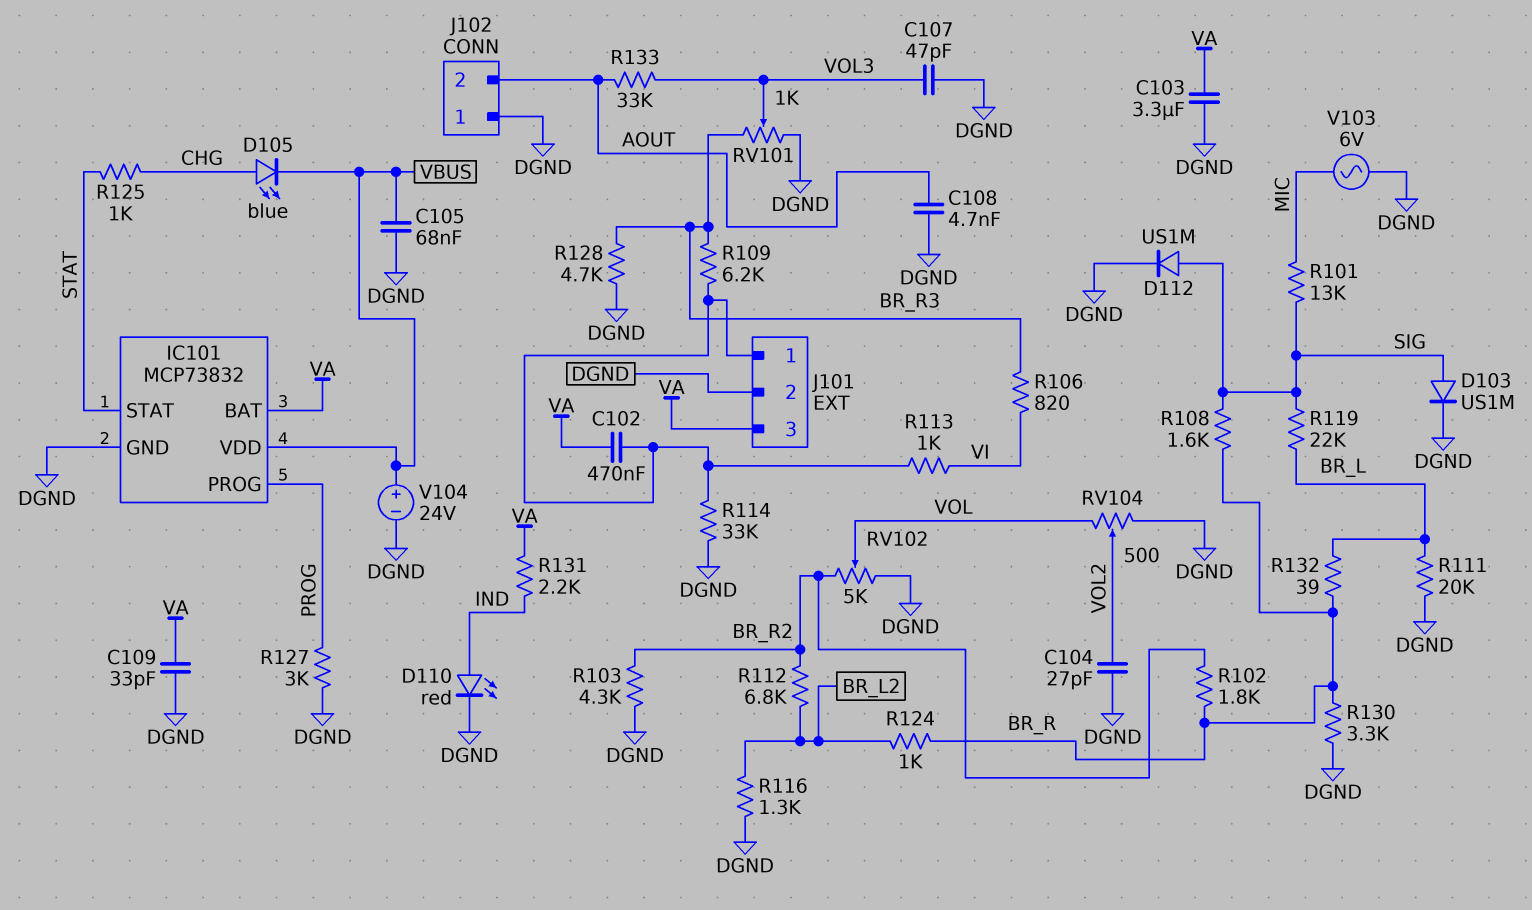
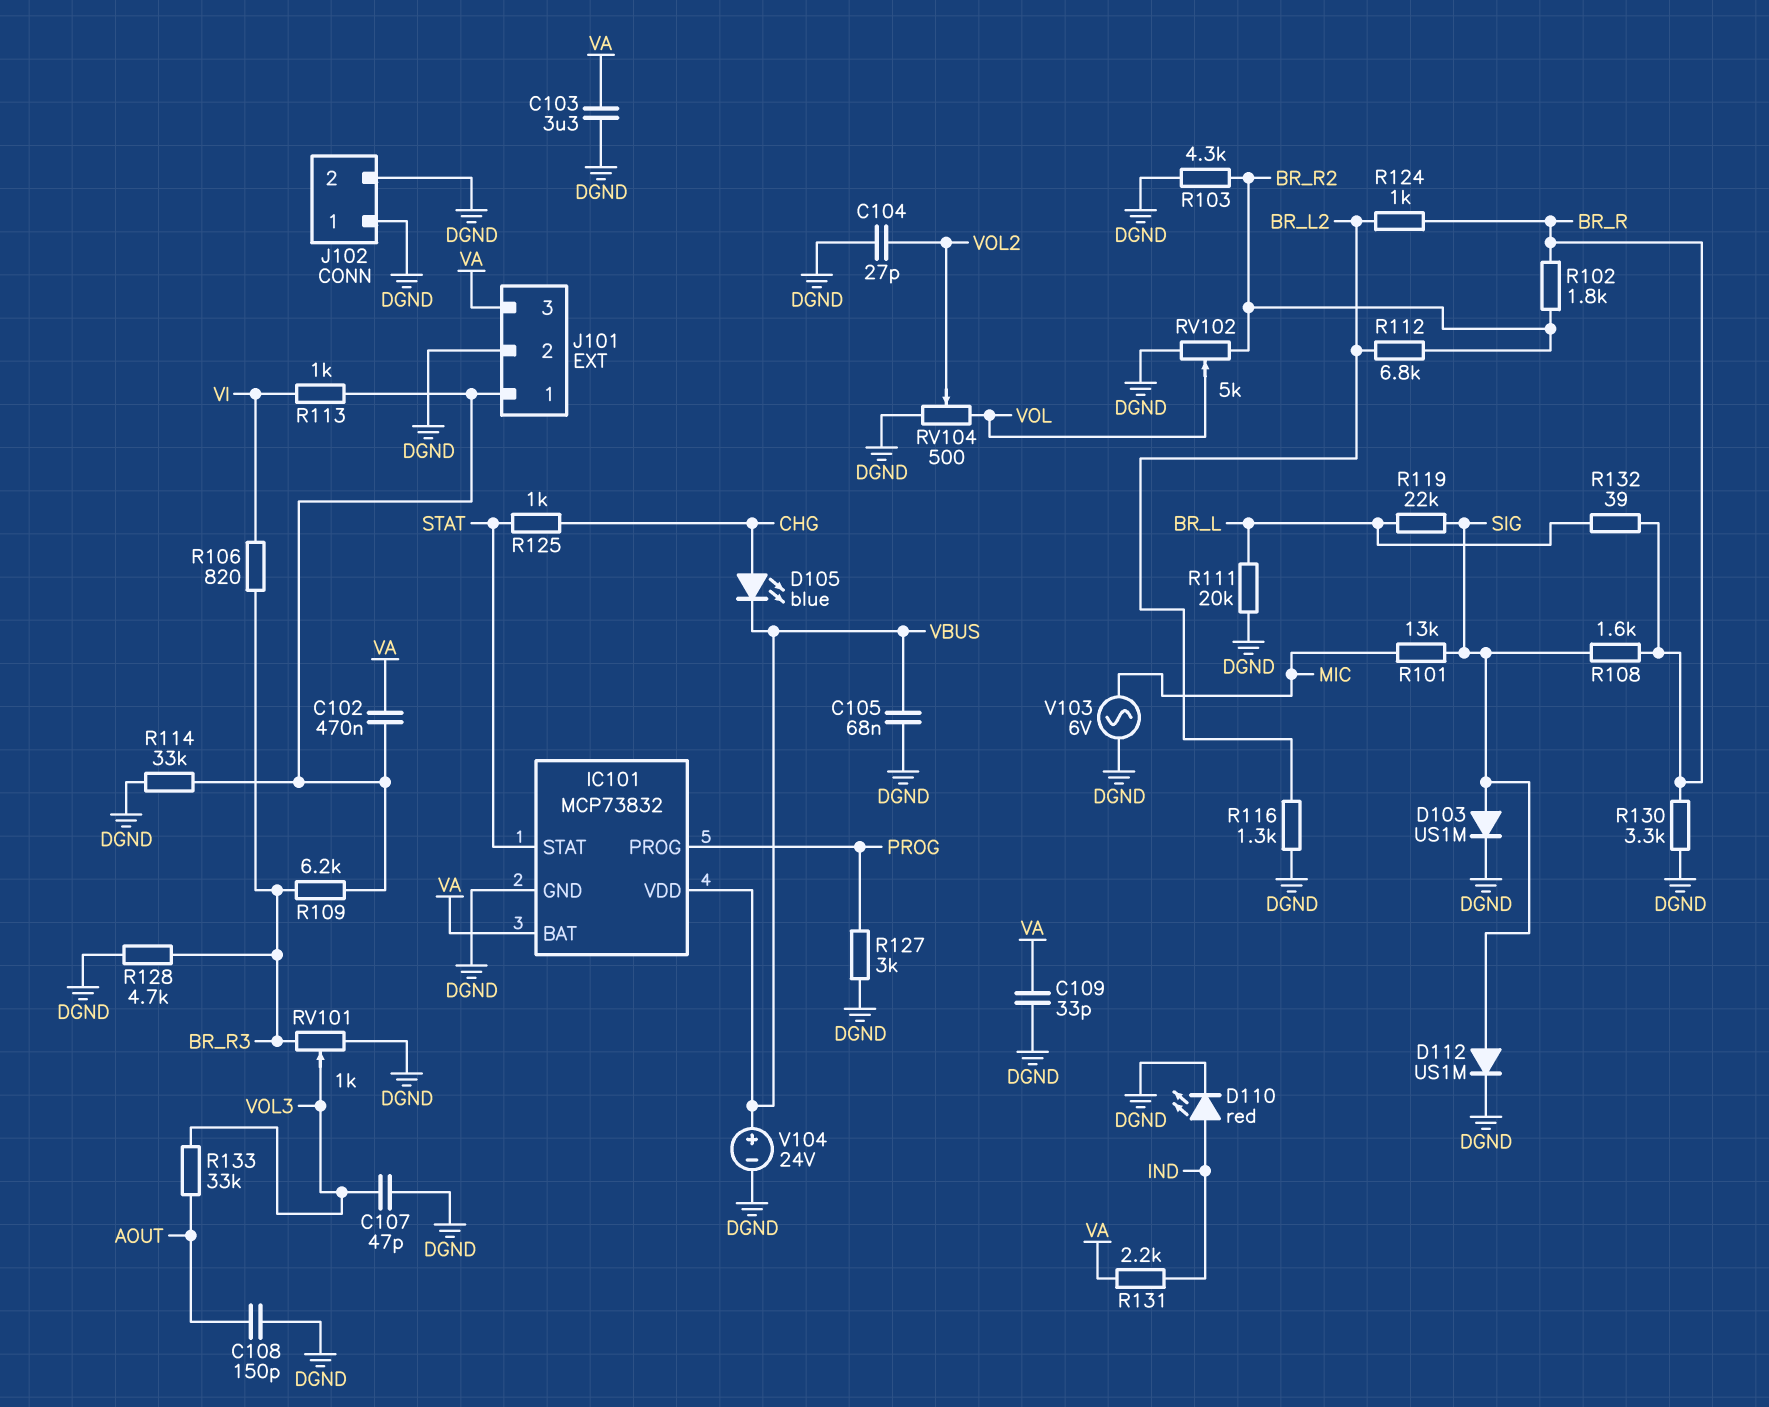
C108: 4.7nF (AOUT, DGND) -> 150pF (AOUT, DGND)
J102 pin 2: AOUT -> DGND

